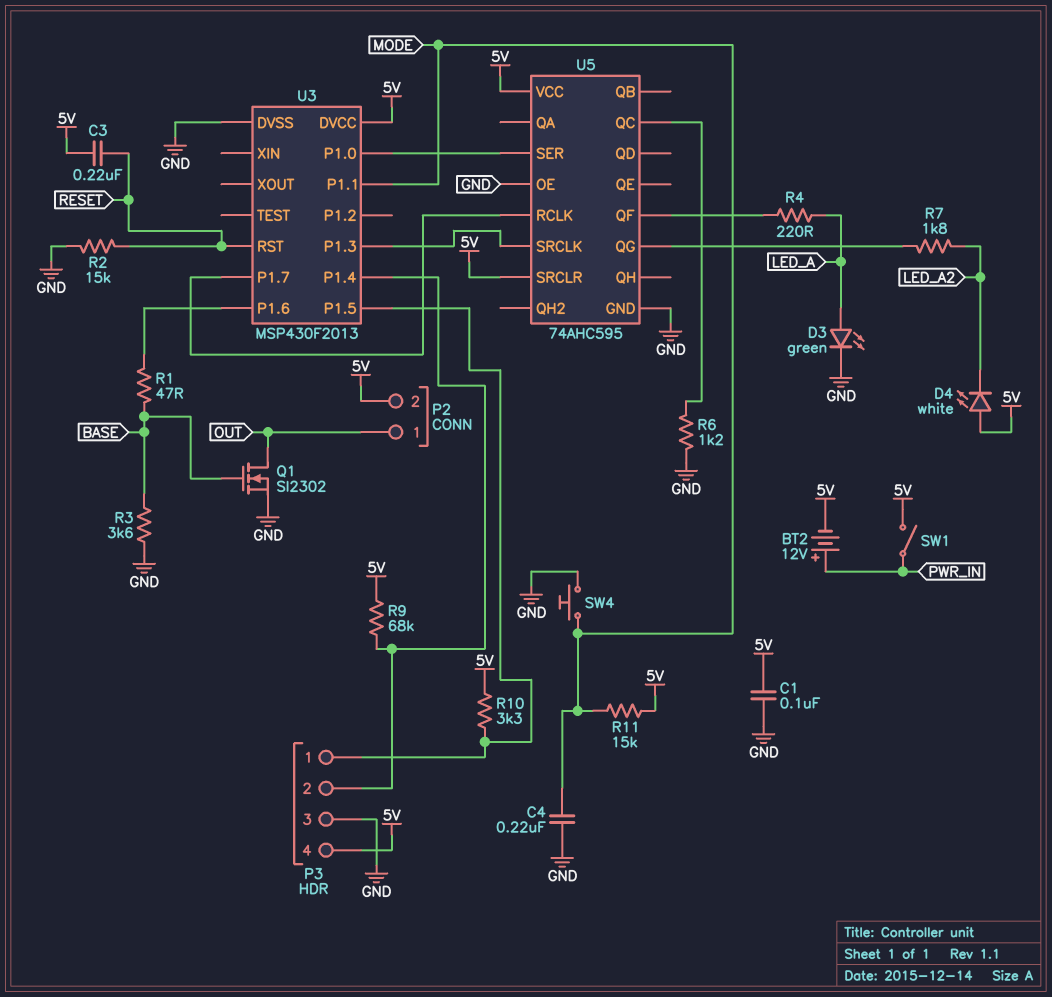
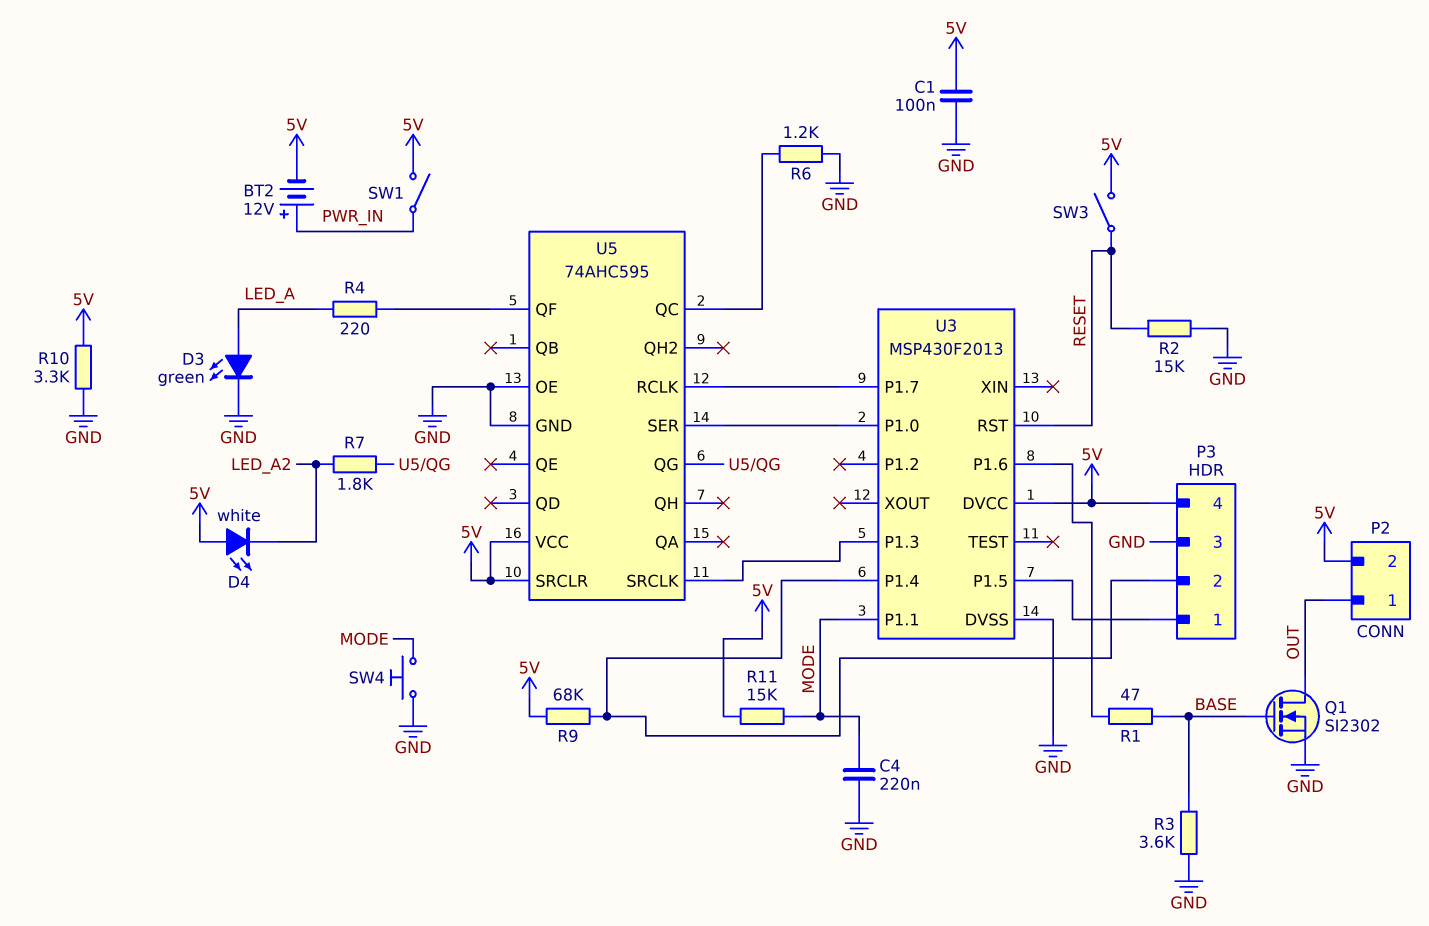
C3: 220nF (5V, RESET) -> none
R10: 3.3k (5V, P3/1) -> 3.3k (5V, GND)
SW3: none -> switch (5V, RESET)

